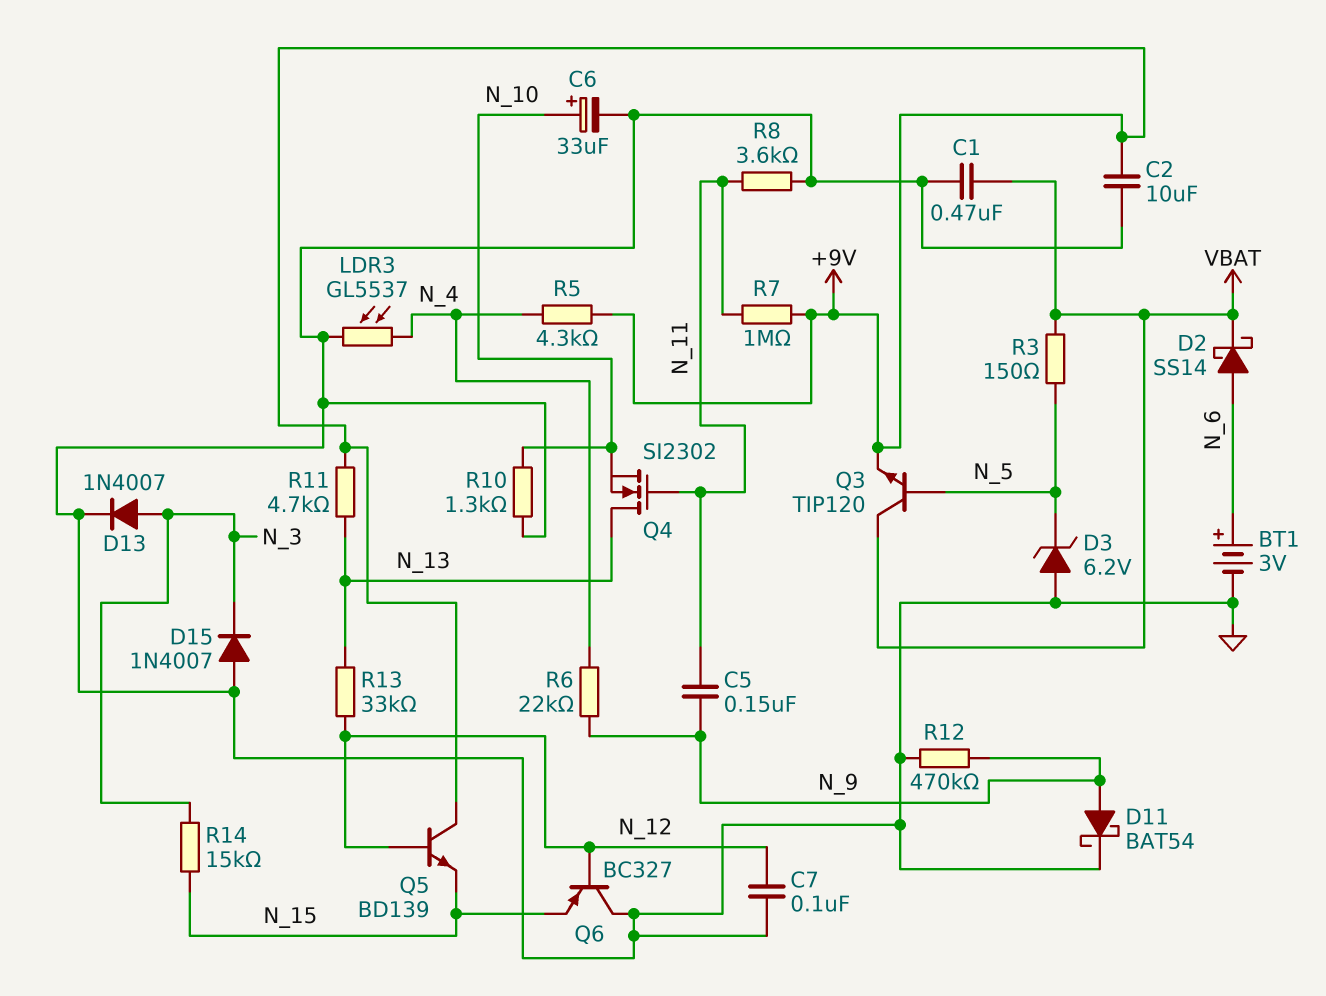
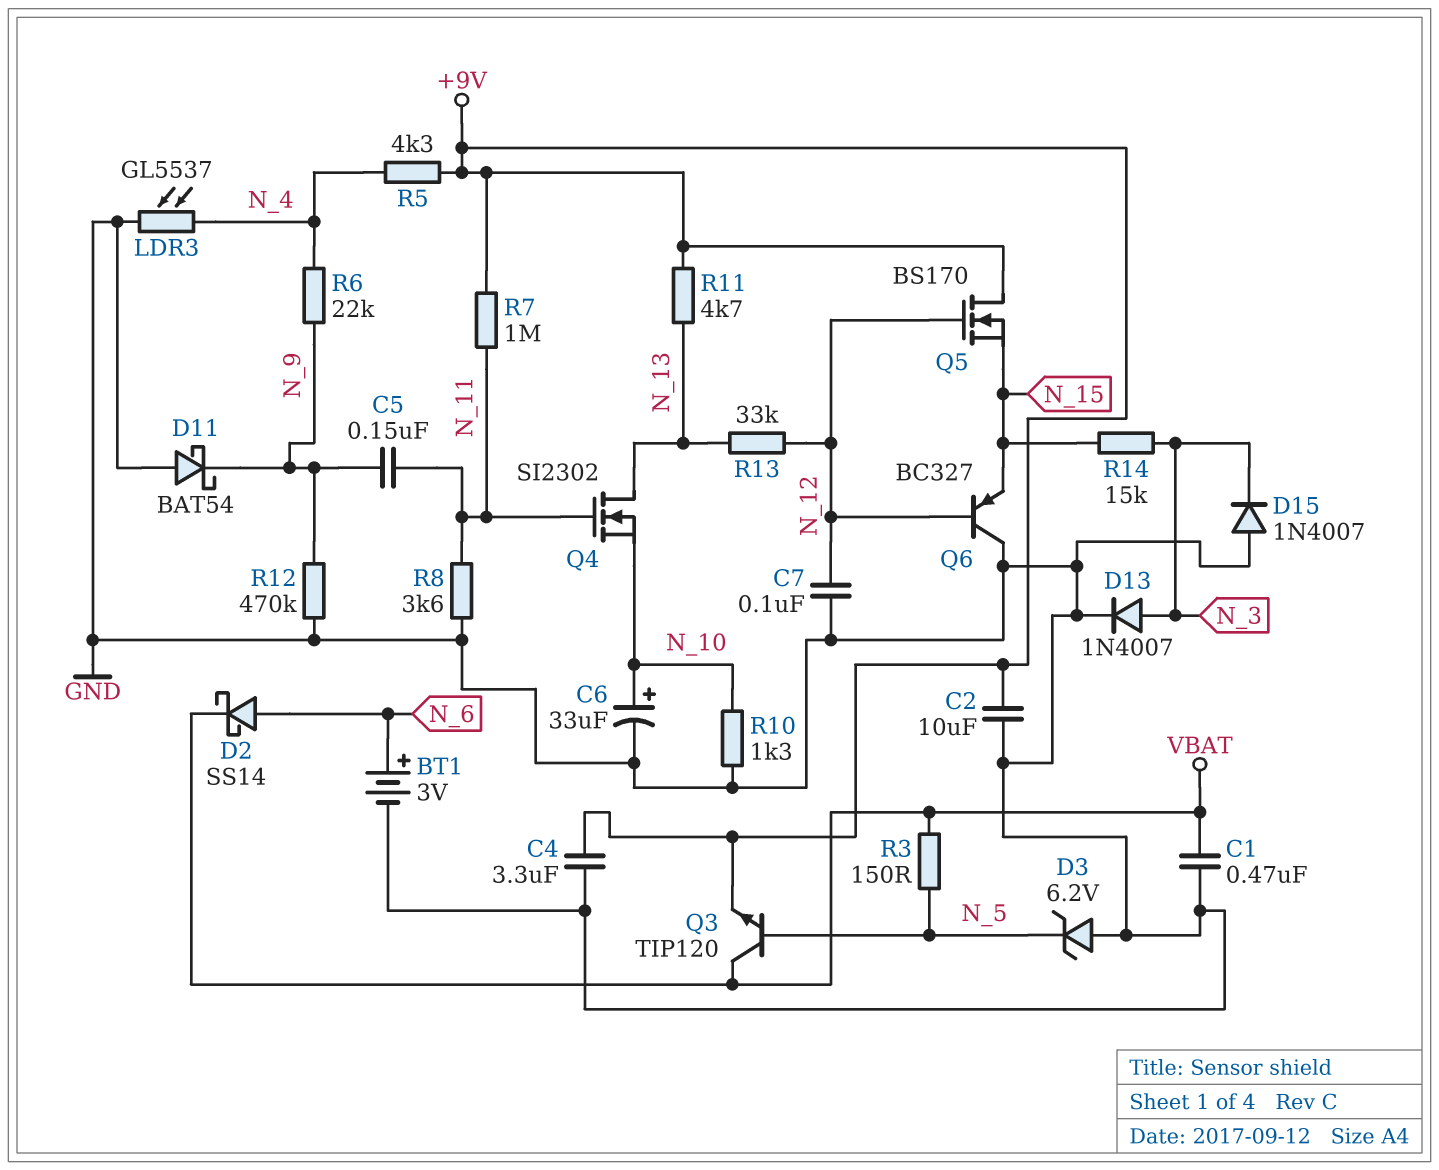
C4: none -> 3.3uF (+9V, GND)
D11: schottky BAT54 (A N_9, K GND) -> schottky BAT54 (A GND, K N_9)
Q5: NPN BD139 (B N_12, C +9V, E N_15) -> NMOS BS170 (G N_12, D +9V, S N_15)

